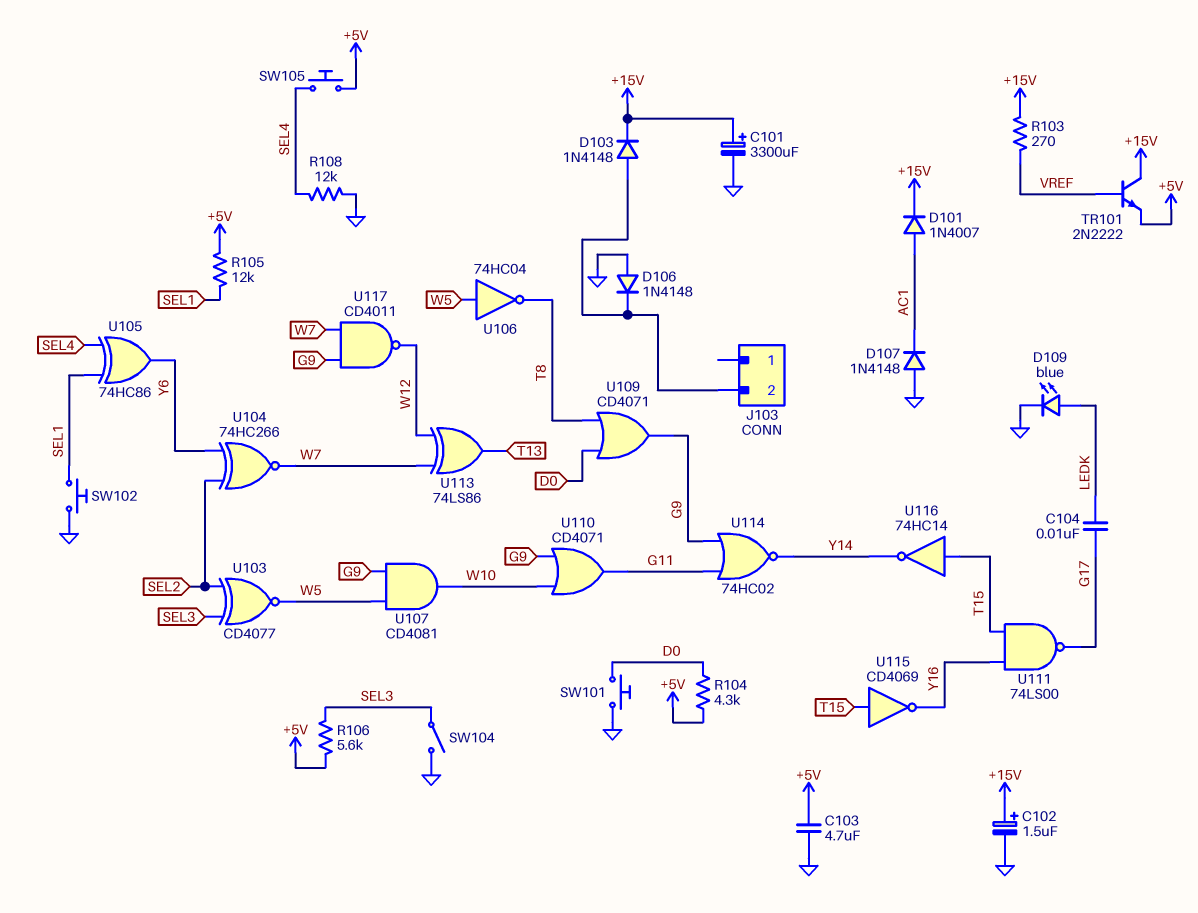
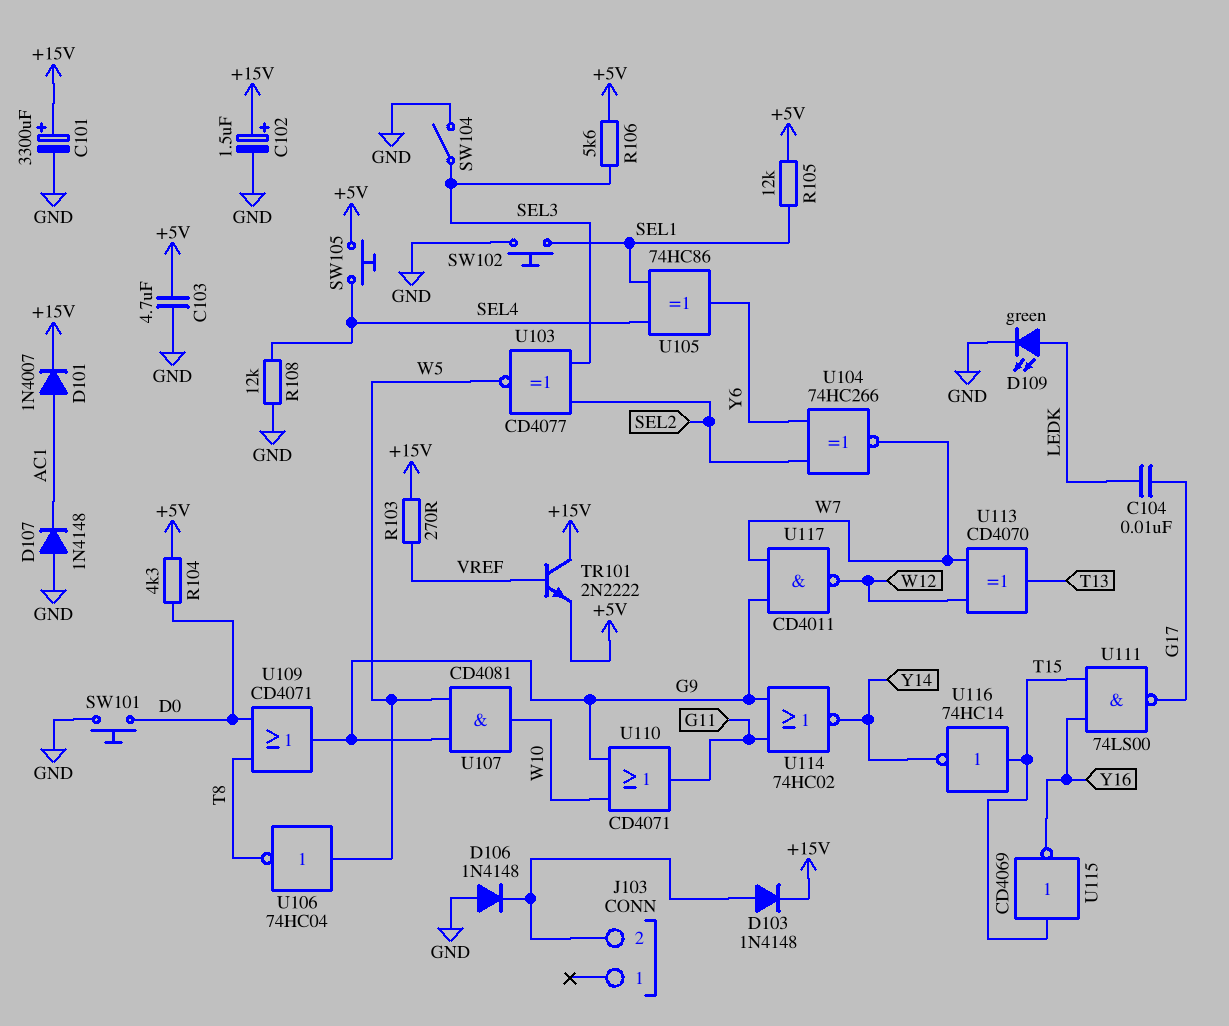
D109: LED blue (A LEDK, K GND) -> LED green (A LEDK, K GND)
U113: XOR 74LS86 (in W7, in W12, out T13) -> XOR CD4070 (in W7, in W12, out T13)

